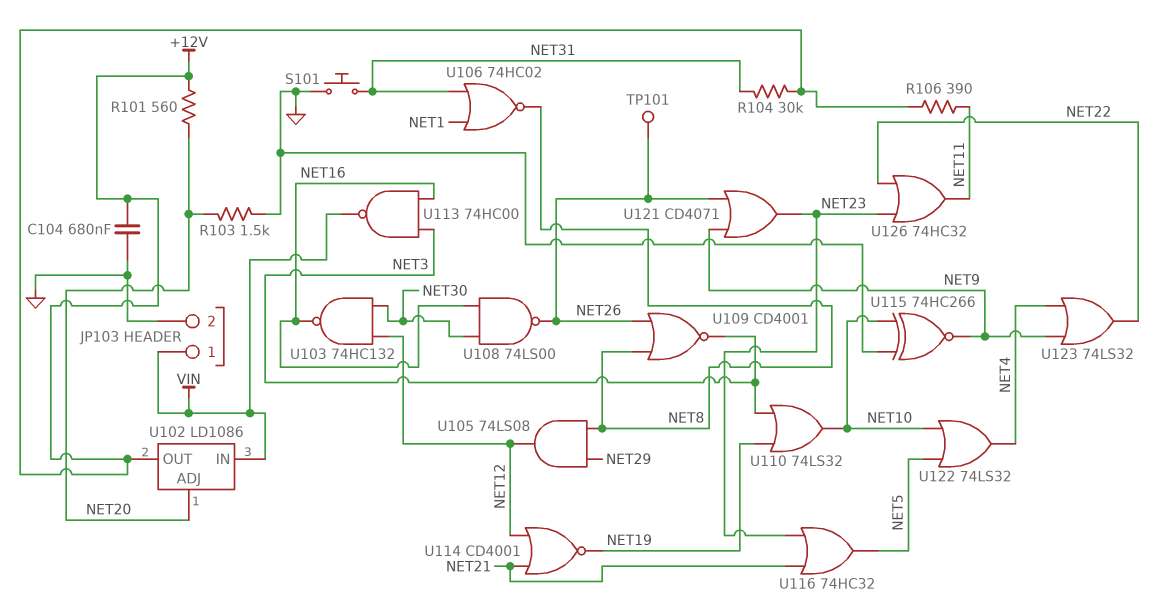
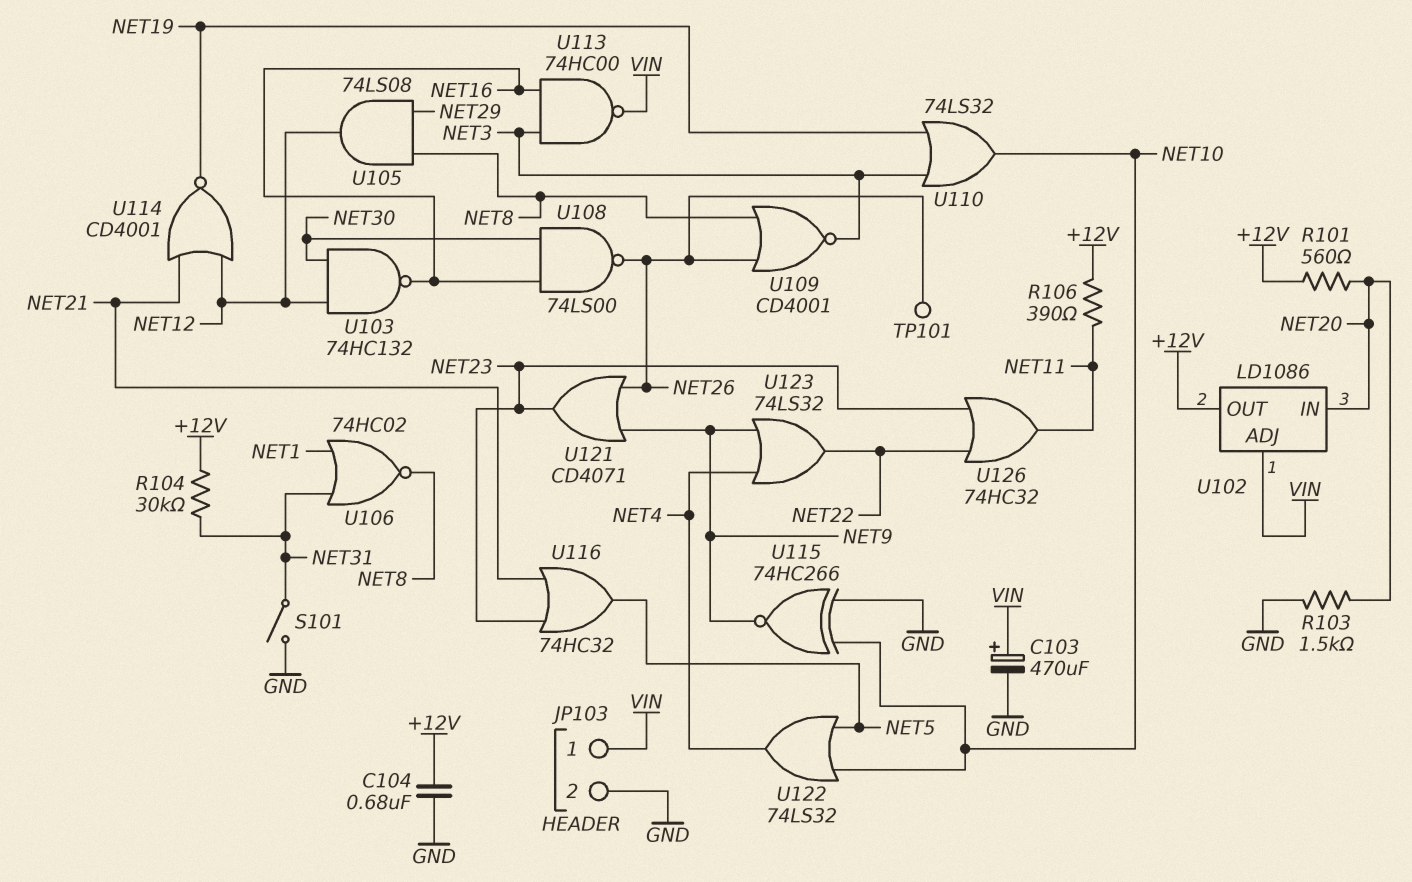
C103: none -> 470uF (plus VIN, minus GND)
S101: button (GND, NET31) -> switch (GND, NET31)
U102 pin ADJ: NET20 -> VIN
U102 pin IN: VIN -> NET20

